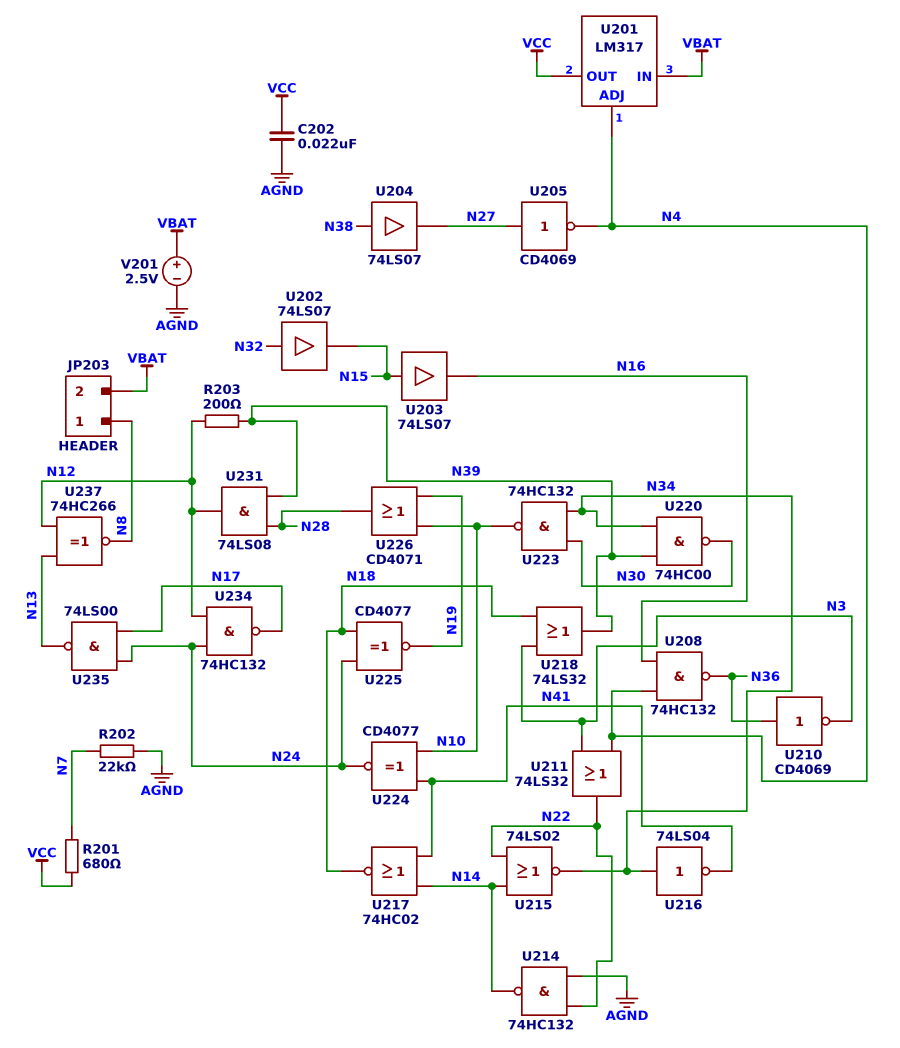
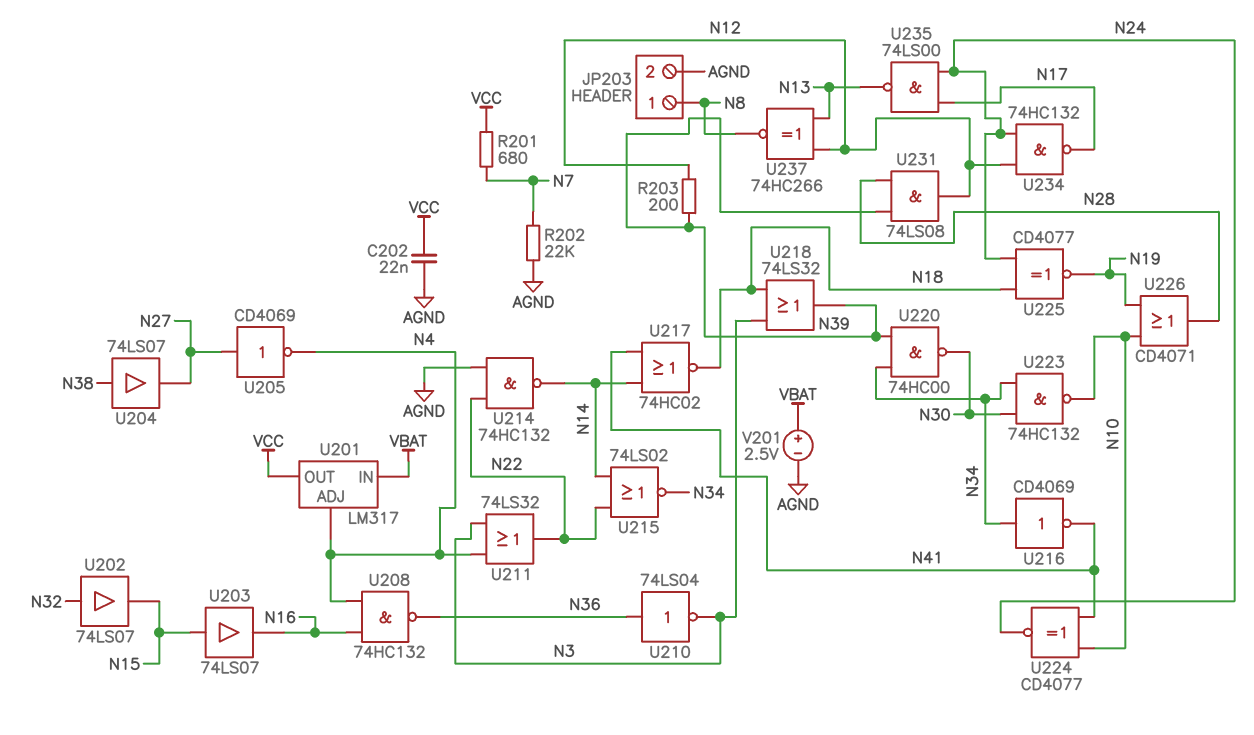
JP203 pin 2: VBAT -> AGND
U210: NOT CD4069 (in N36, out N3) -> NOT 74LS04 (in N36, out N3)
U216: NOT 74LS04 (in N34, out N41) -> NOT CD4069 (in N34, out N41)

